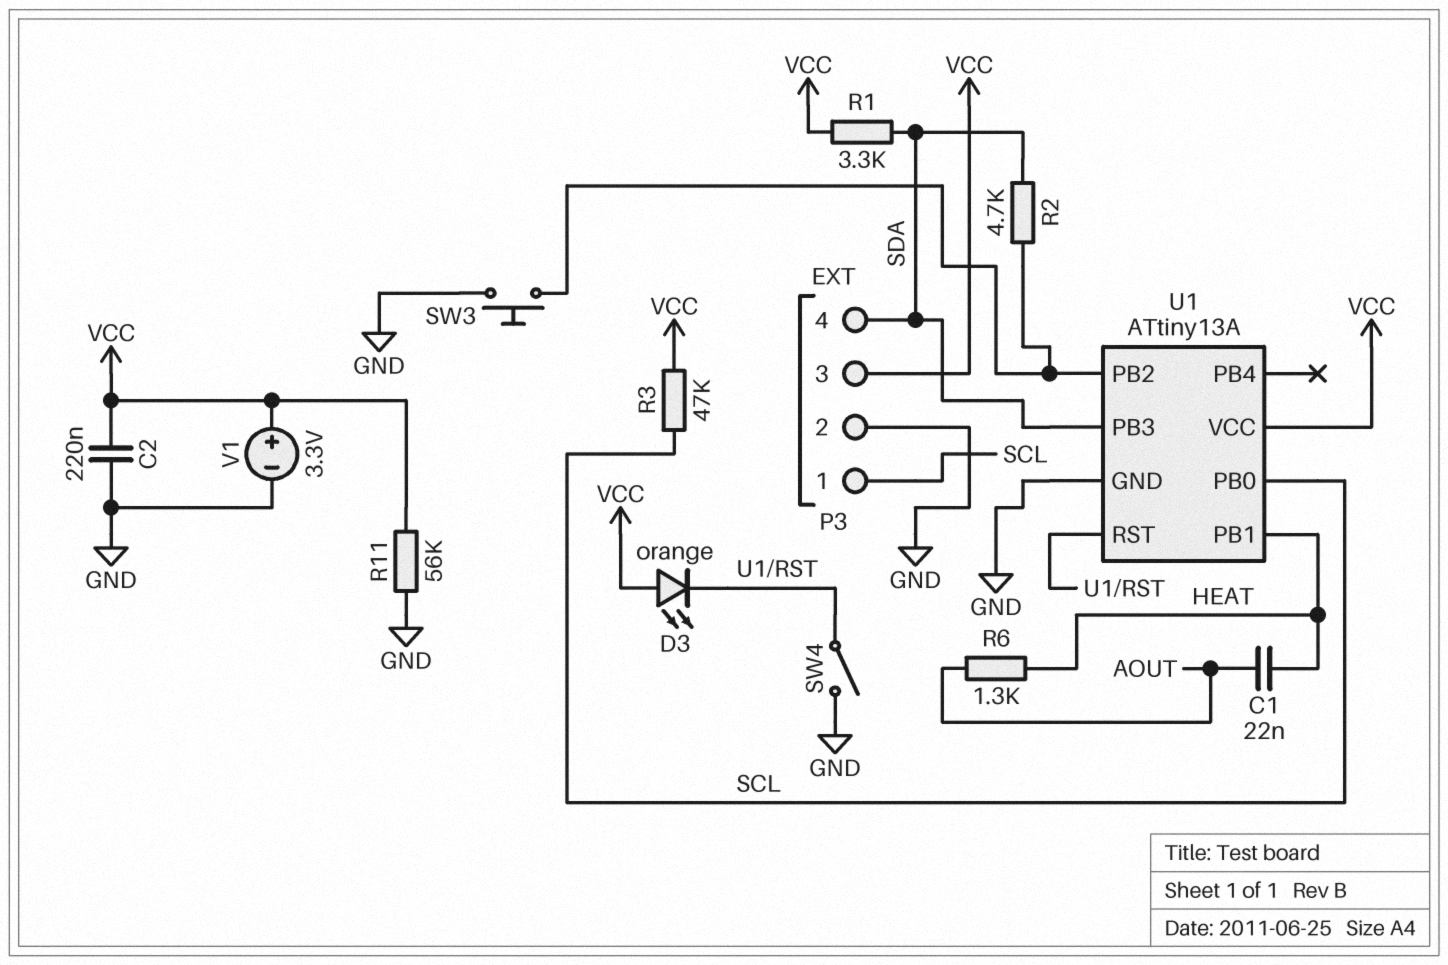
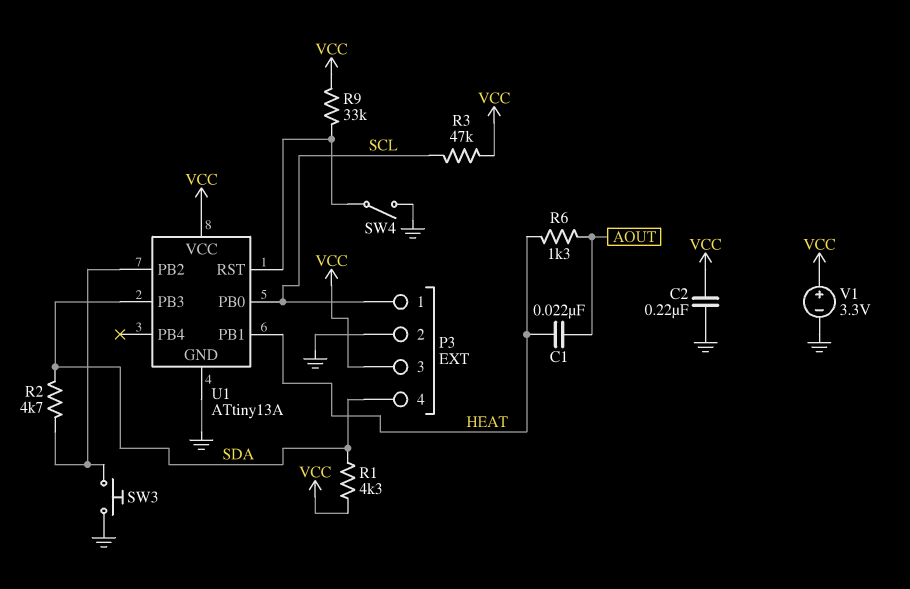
D3: LED orange (A VCC, K U1/RST) -> none
R1: 3.3k (SDA, VCC) -> 4.3k (SDA, VCC)
R9: none -> 33k (U1/RST, VCC)
R11: 56k (GND, VCC) -> none

